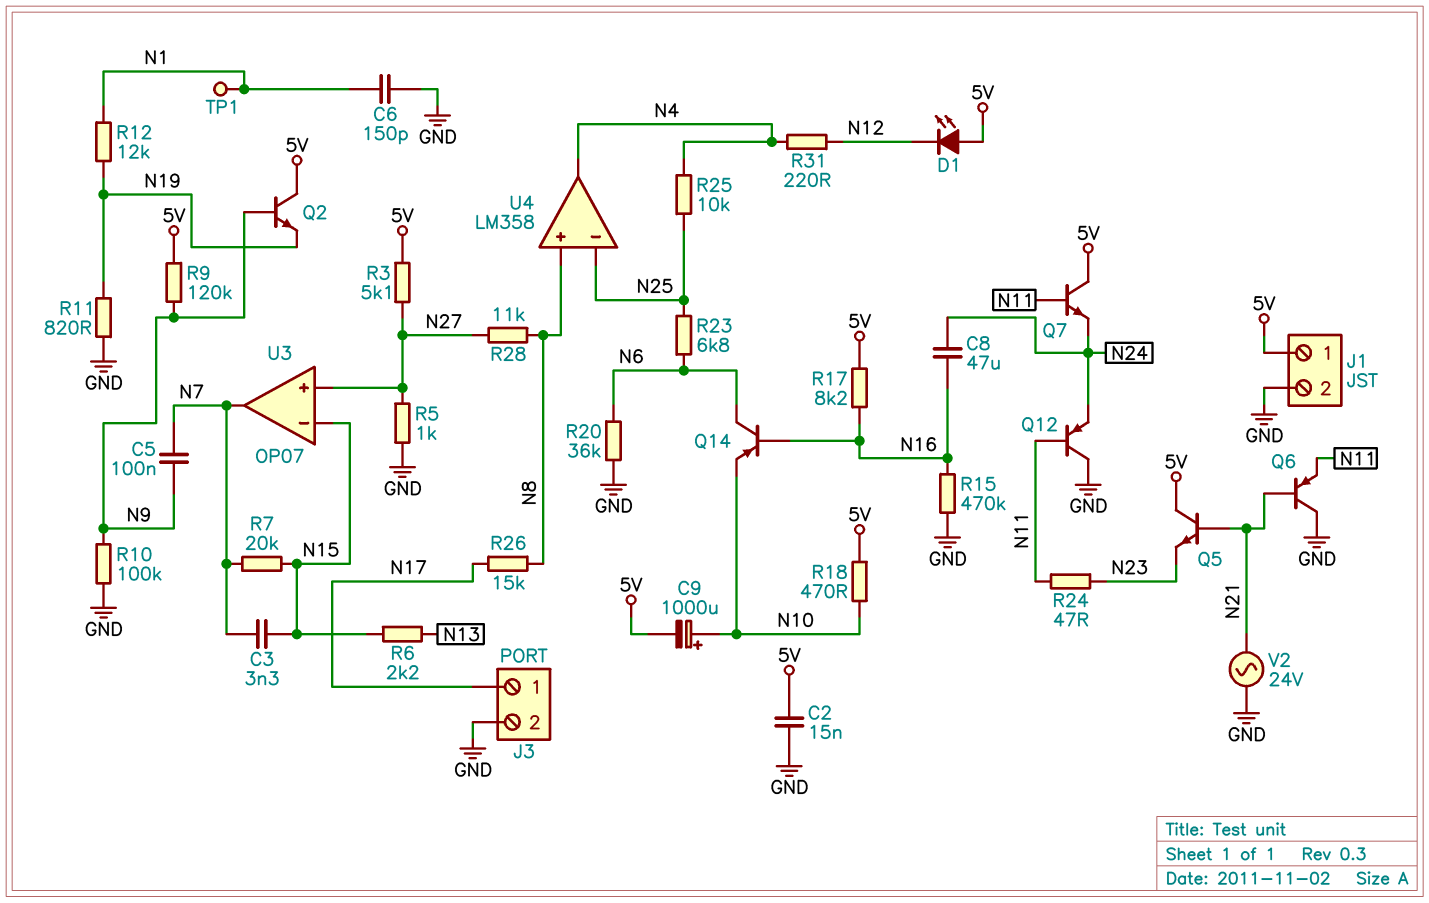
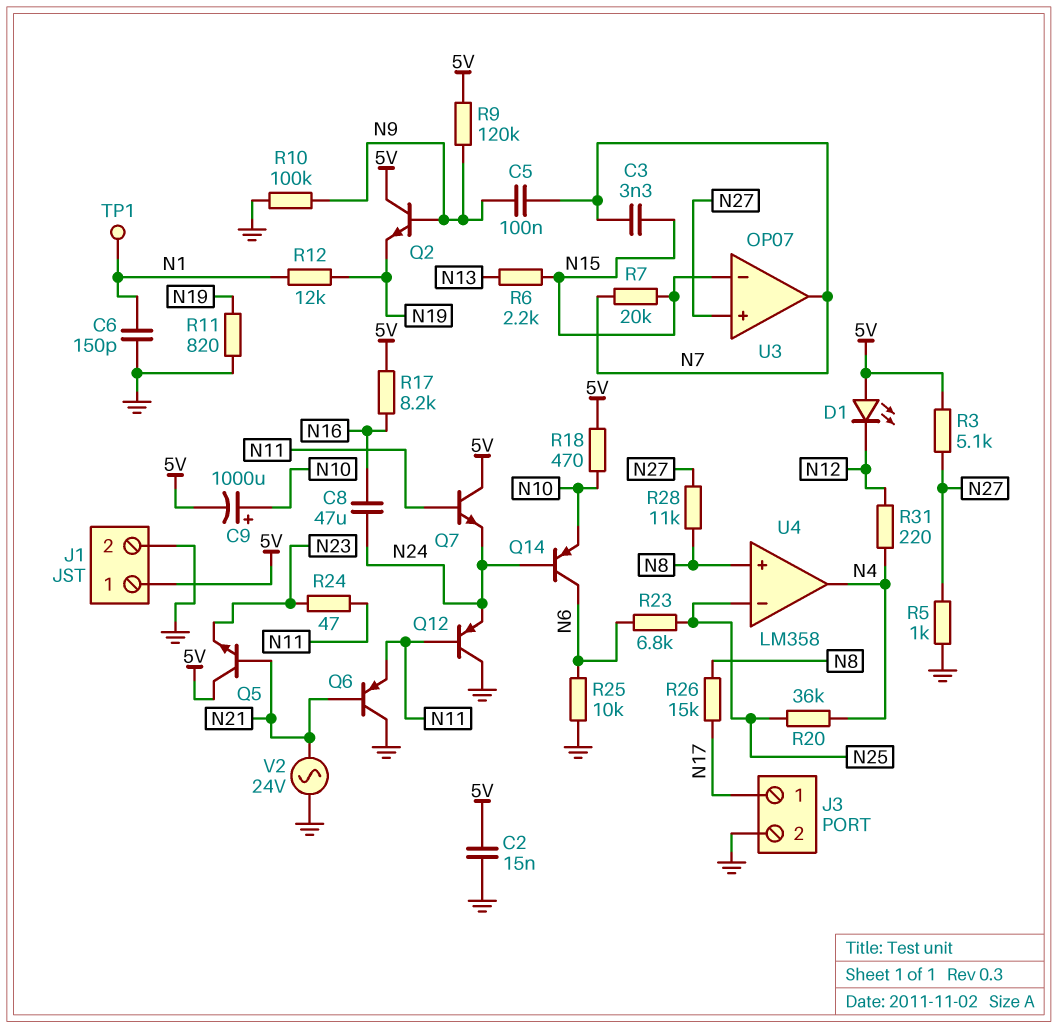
Q14: PNP (B N16, C N6, E N10) -> PNP (B N24, C N6, E N10)
R15: 470k (GND, N16) -> none
R20: 36k (GND, N6) -> 36k (N4, N25)
R25: 10k (N4, N25) -> 10k (GND, N6)

